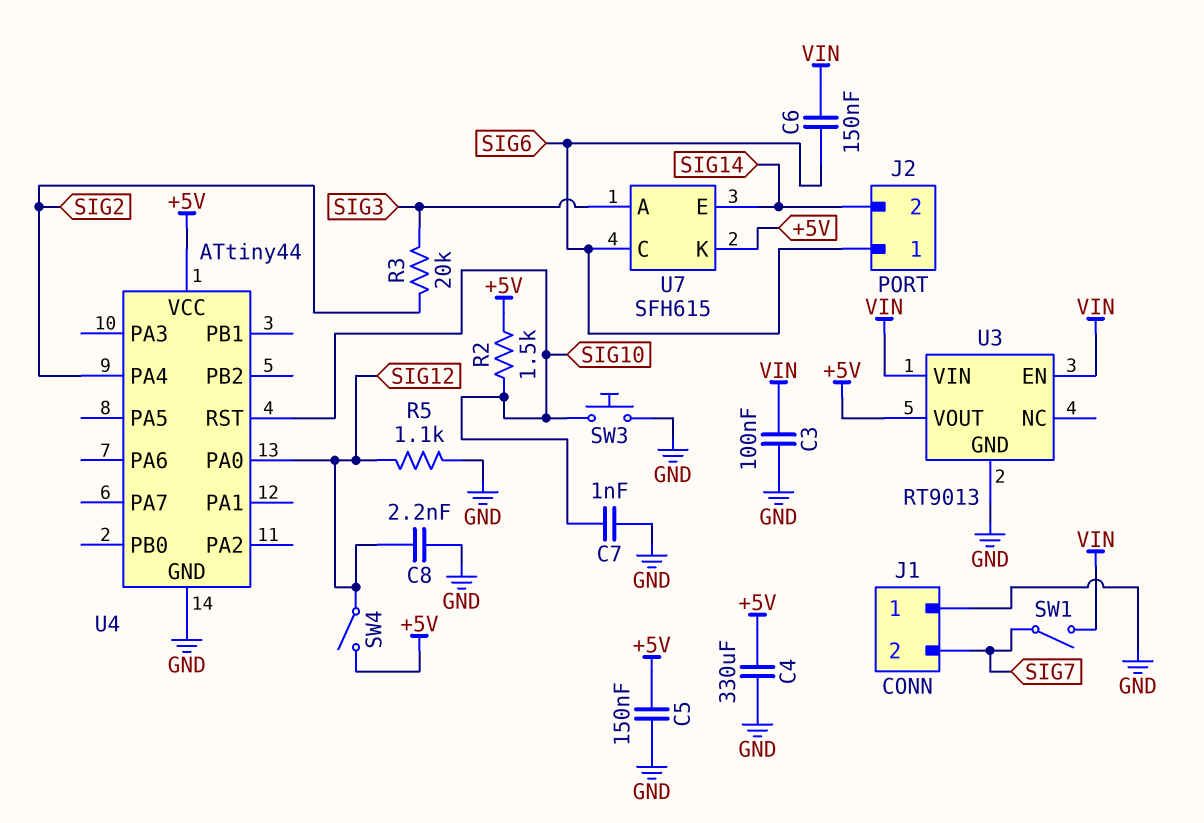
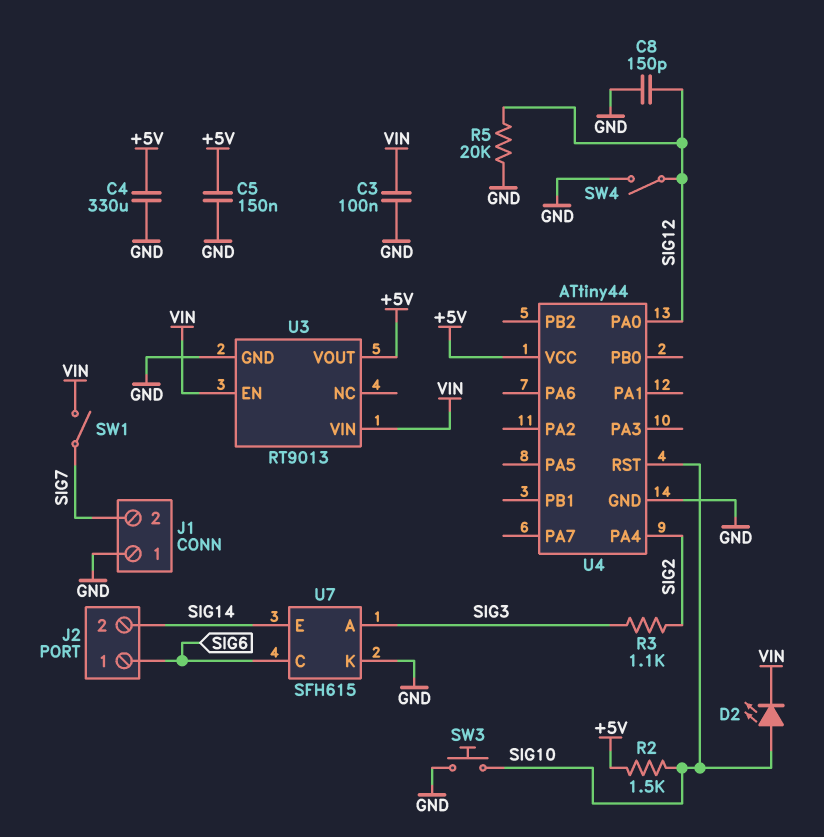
C6: 150nF (SIG6, VIN) -> none
C7: 1nF (GND, SIG10) -> none
C8: 2.2nF (GND, SIG12) -> 150pF (GND, SIG12)
D2: none -> LED (A SIG10, K VIN)
R3: 20k (SIG2, SIG3) -> 1.1k (SIG2, SIG3)
R5: 1.1k (GND, SIG12) -> 20k (GND, SIG12)
SW4: switch (+5V, SIG12) -> switch (GND, SIG12)
U7 pin K: +5V -> GND

